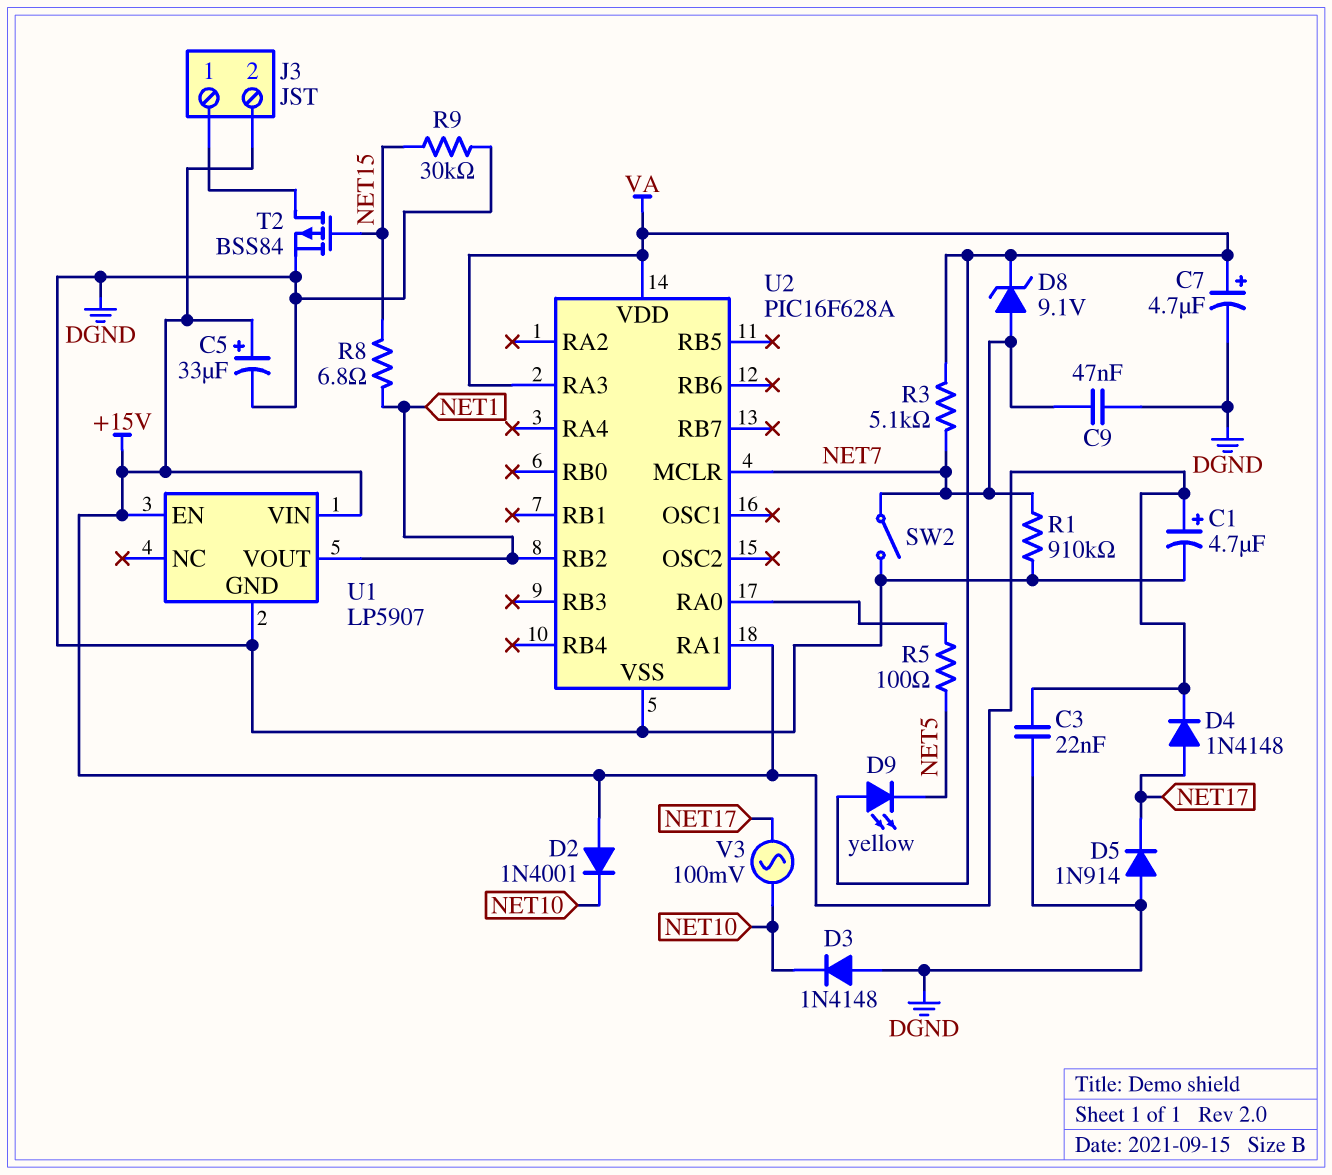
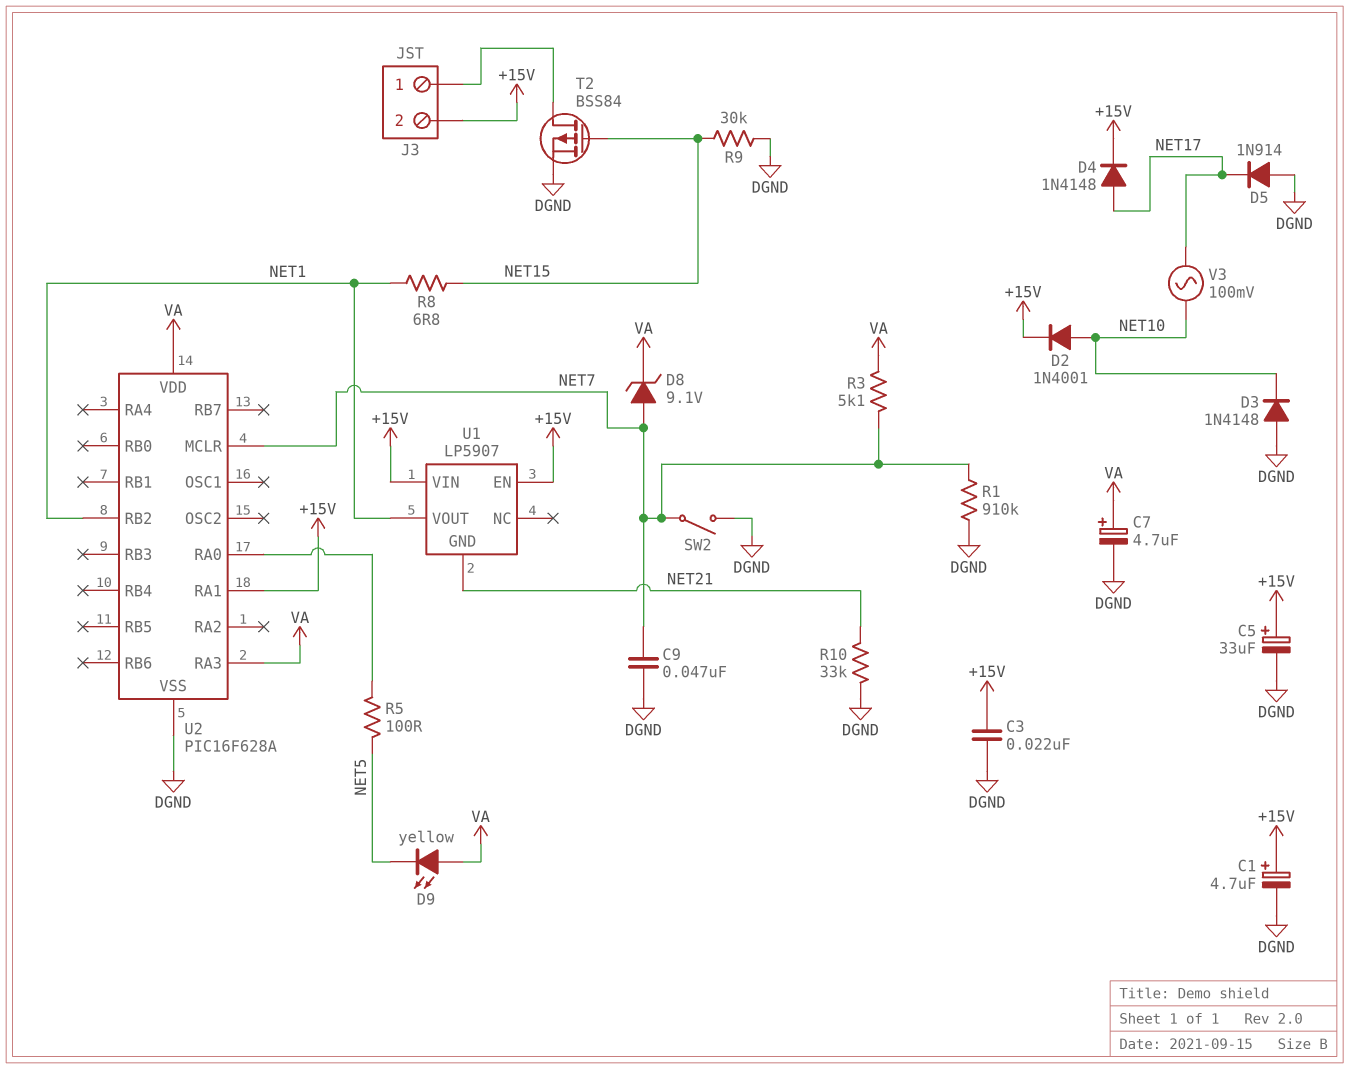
D2: diode 1N4001 (A +15V, K NET10) -> diode 1N4001 (A NET10, K +15V)
R10: none -> 33k (DGND, NET21)
U1 pin GND: DGND -> NET21

